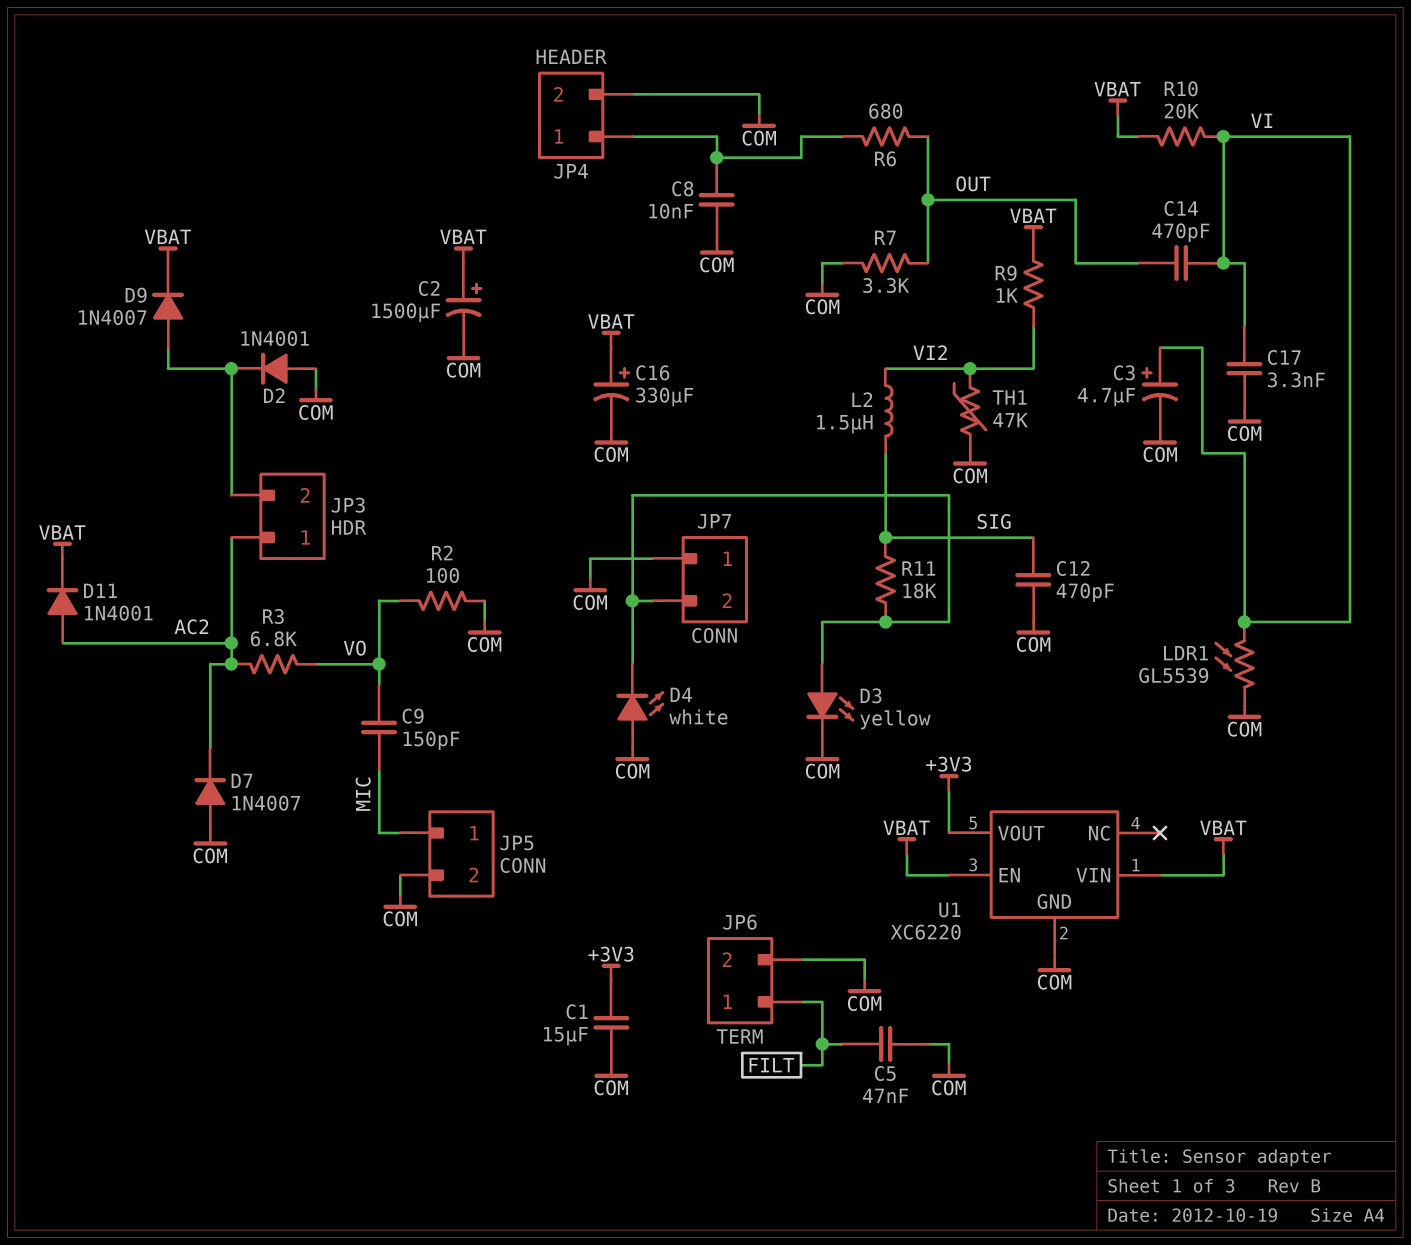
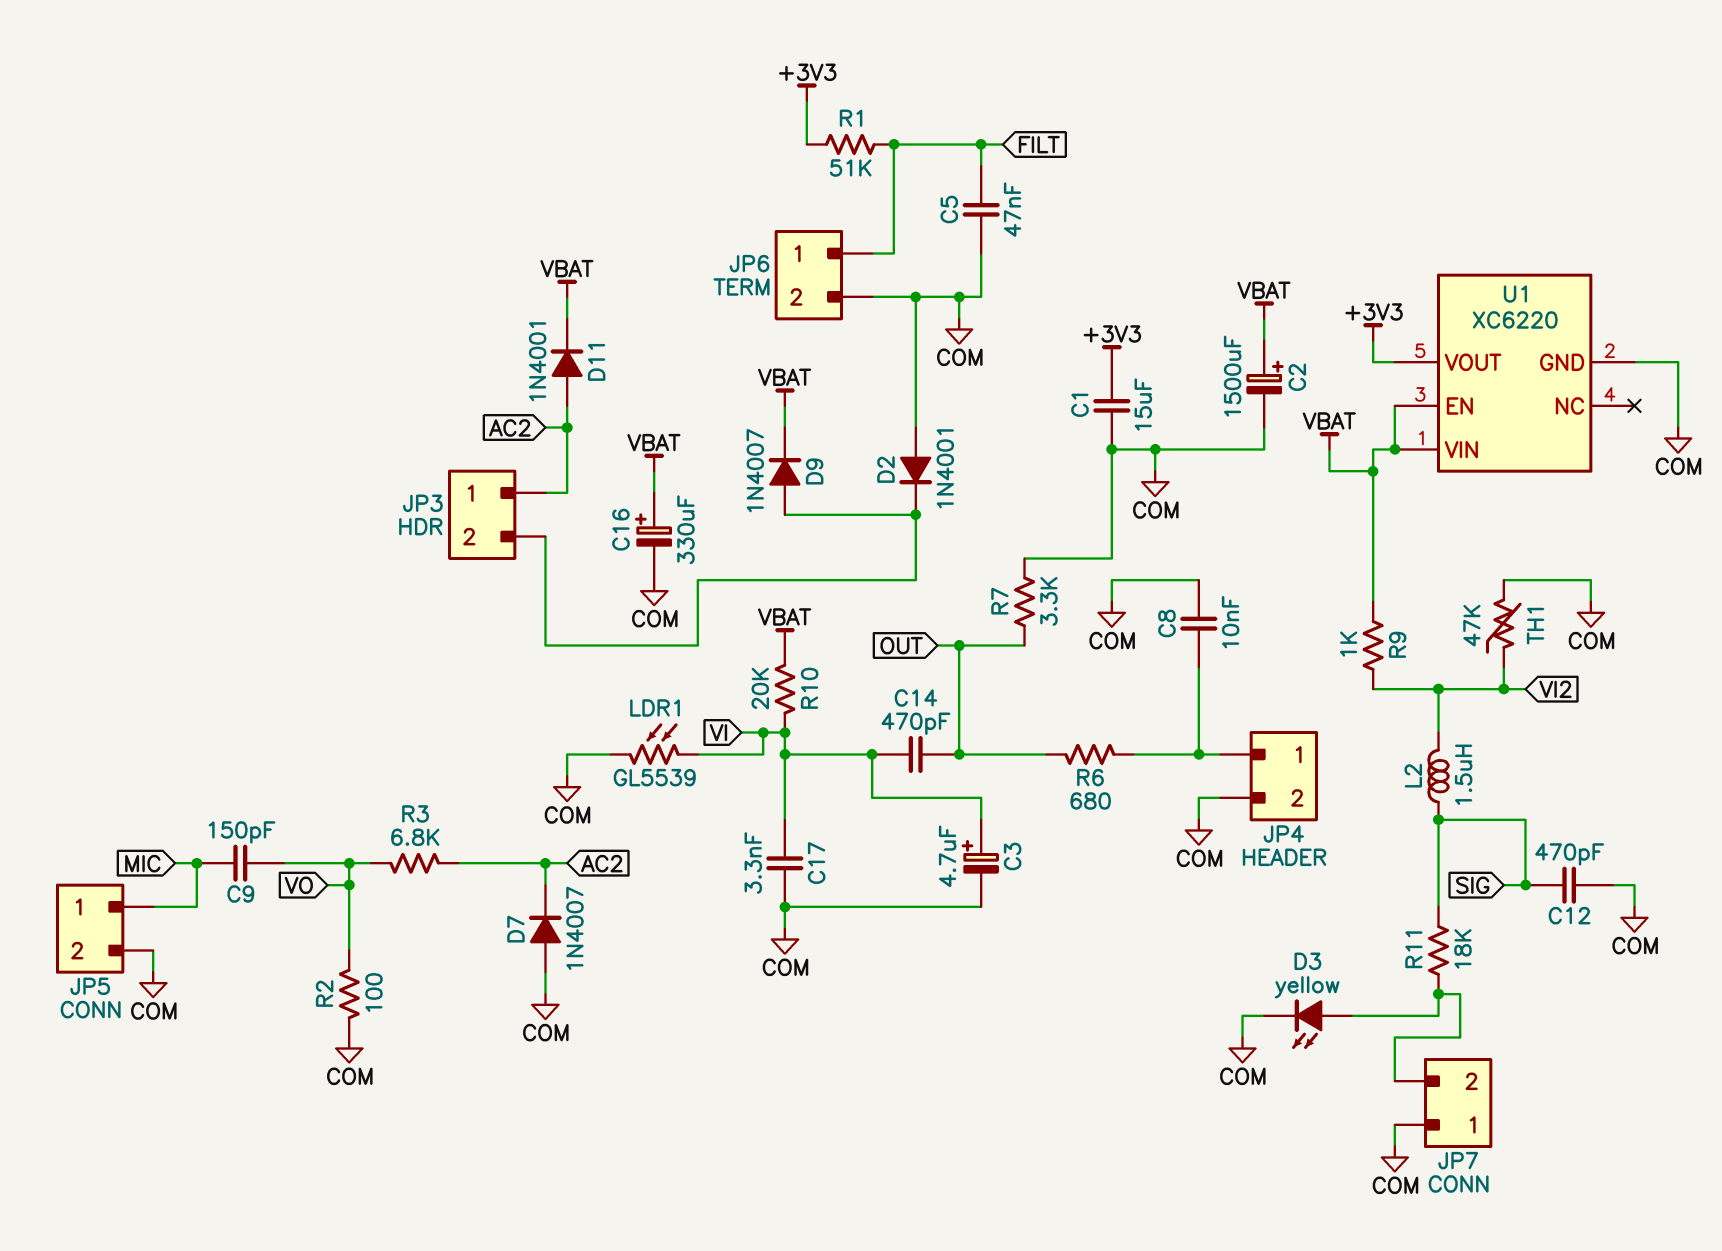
D4: LED white (A COM, K JP7/2) -> none
R1: none -> 51k (+3V3, FILT)

